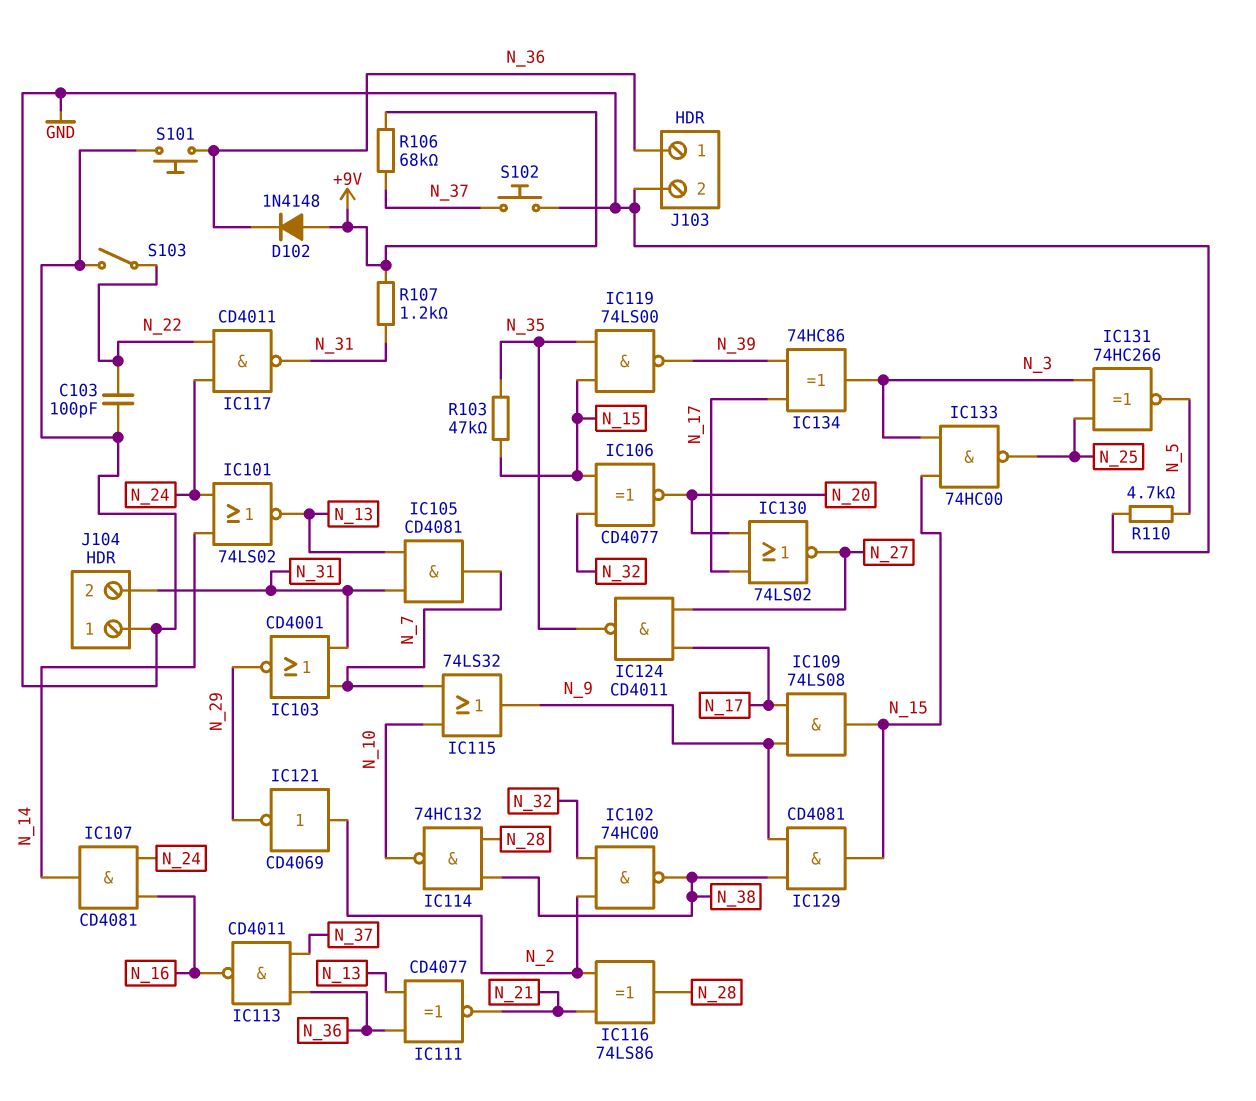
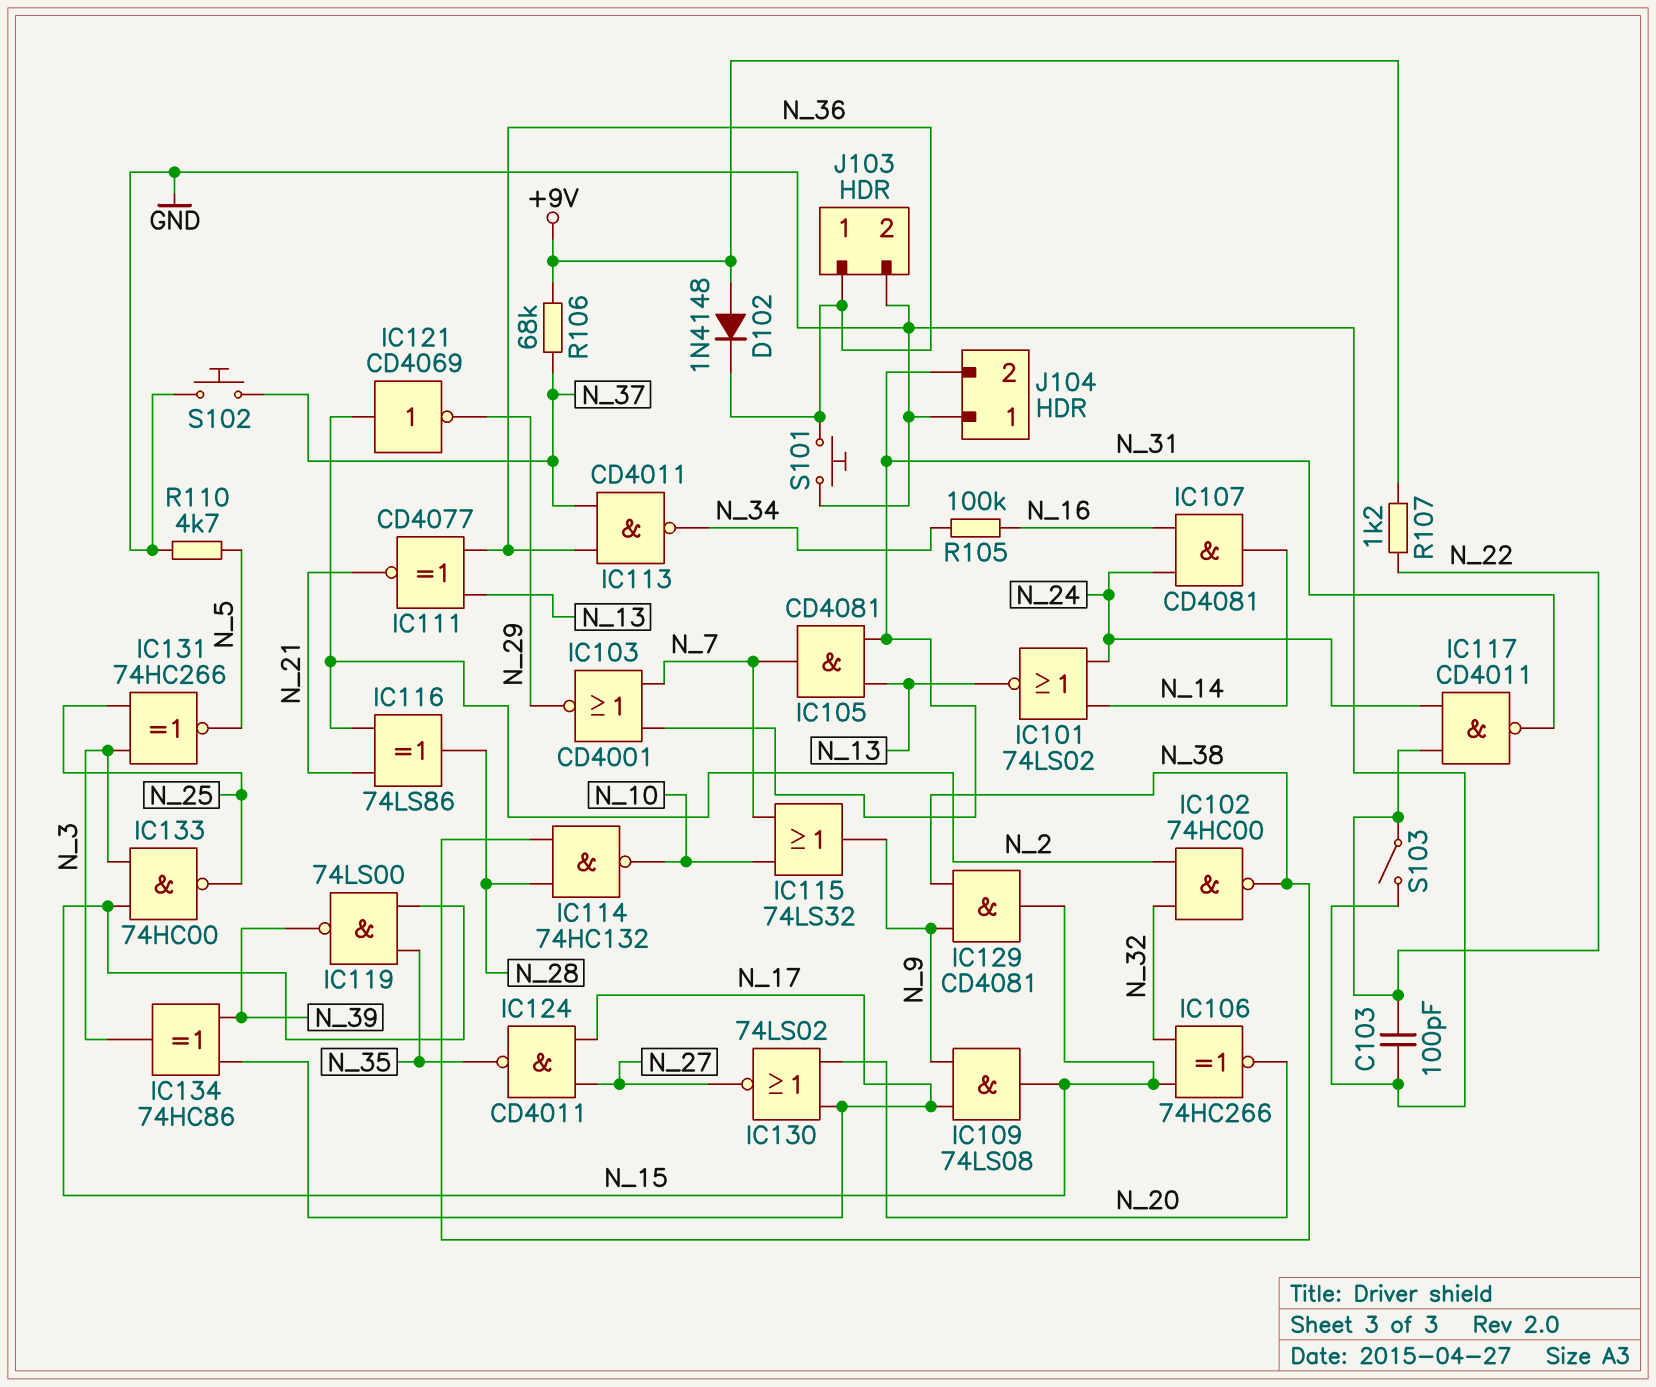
IC106: XNOR CD4077 (in N_15, in N_32, out N_20) -> XNOR 74HC266 (in N_15, in N_32, out N_20)
IC113: NAND CD4011 (in N_36, in N_37, out N_16) -> NAND CD4011 (in N_36, in N_37, out N_34)
R103: 47k (N_15, N_35) -> none
R105: none -> 100k (N_16, N_34)
R107: 1.2k (+9V, N_31) -> 1.2k (+9V, N_22)

